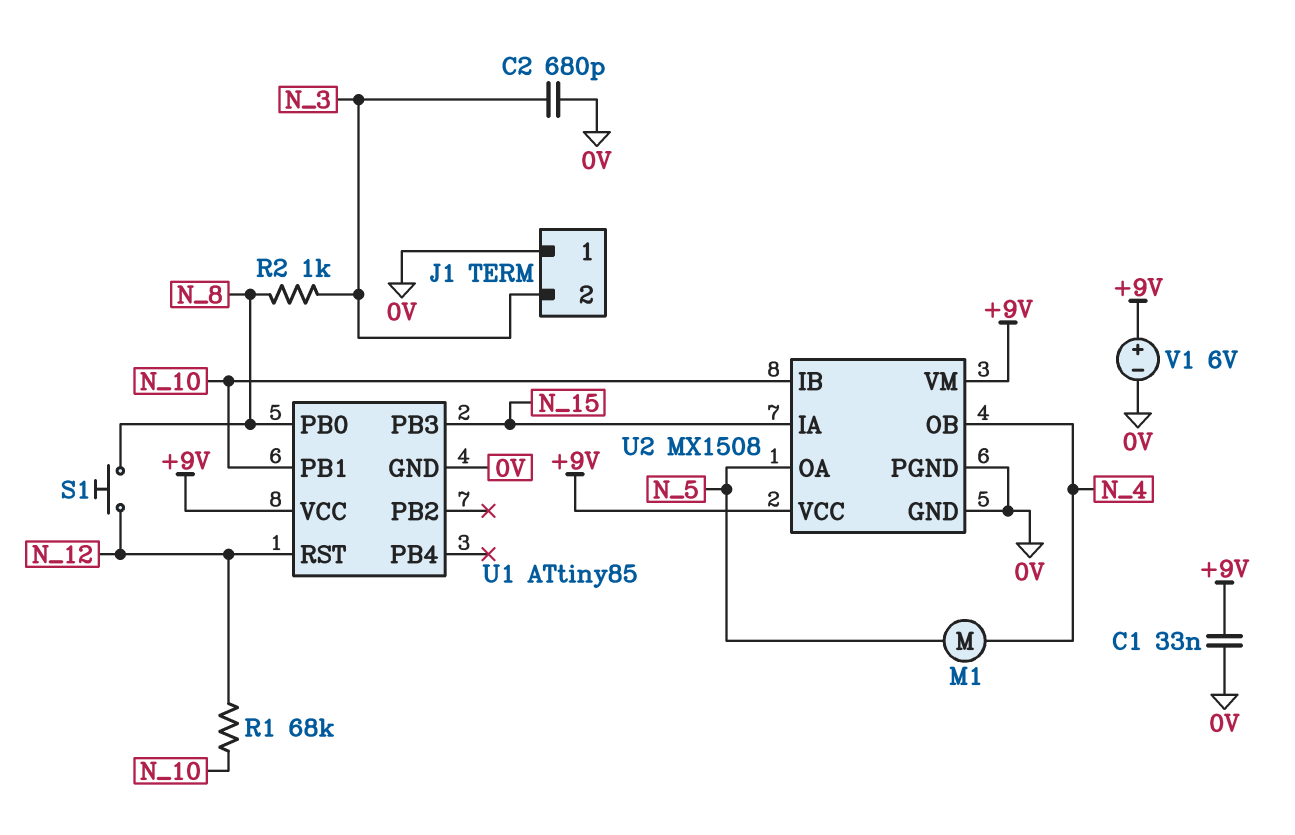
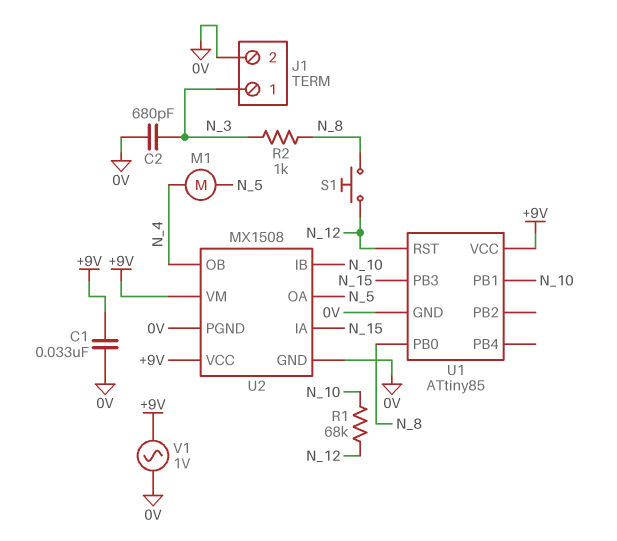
J1 pin 1: 0V -> N_3
J1 pin 2: N_3 -> 0V
V1: 6V (plus +9V, minus 0V) -> AC 1V (+9V, 0V)

